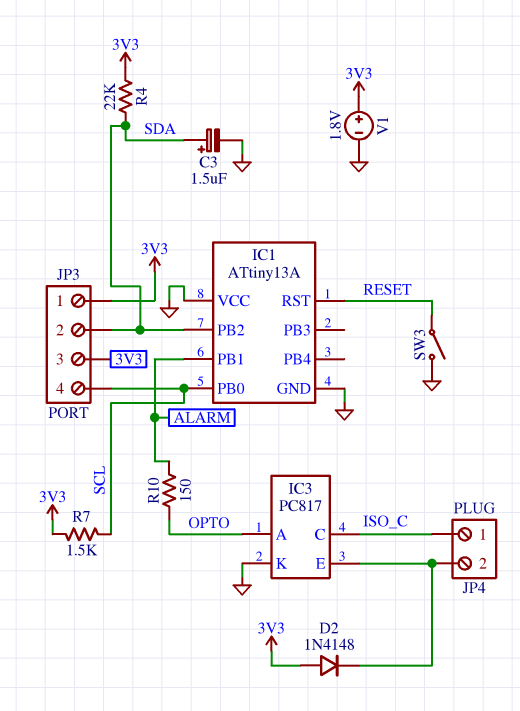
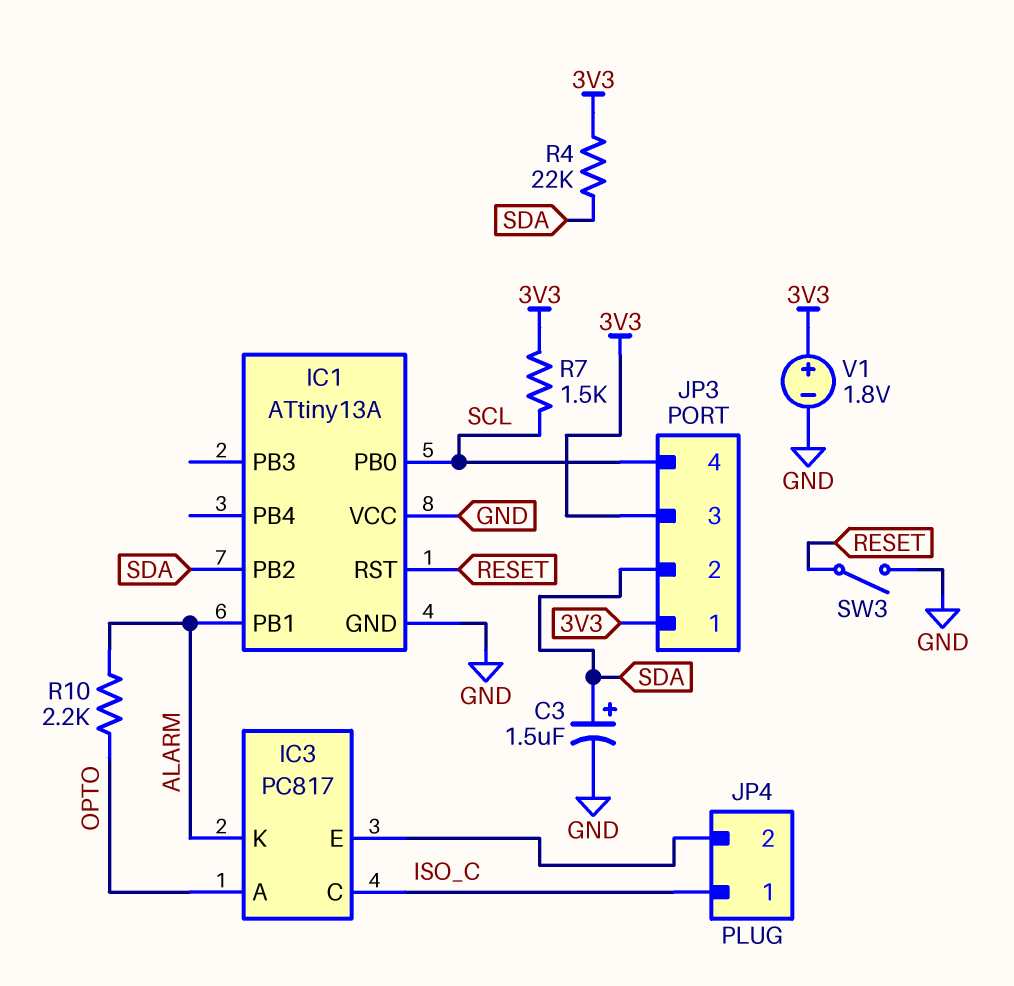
D2: diode 1N4148 (A 3V3, K IC3/E) -> none
IC3 pin K: GND -> ALARM
R10: 150 (ALARM, OPTO) -> 2.2k (ALARM, OPTO)

